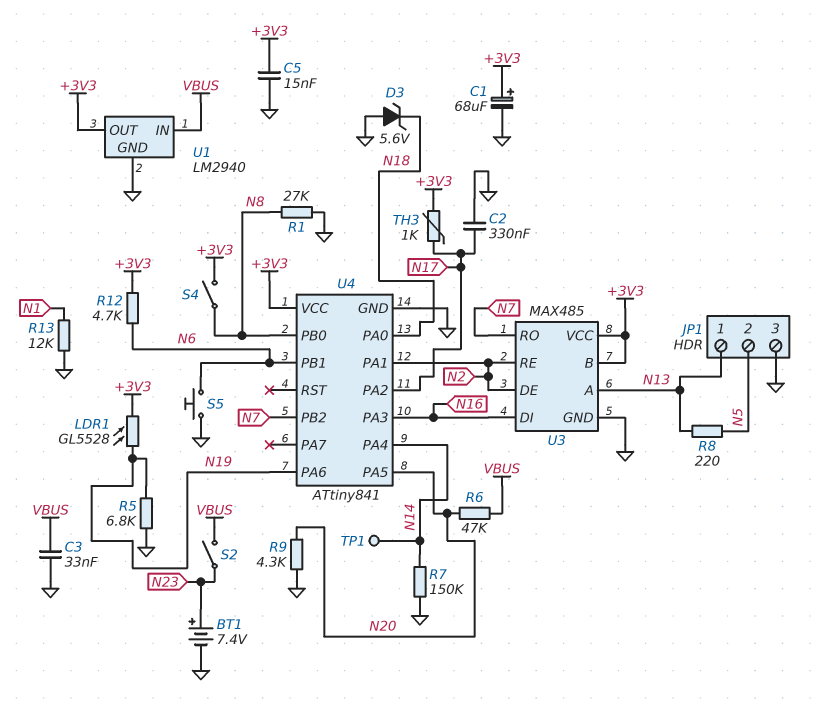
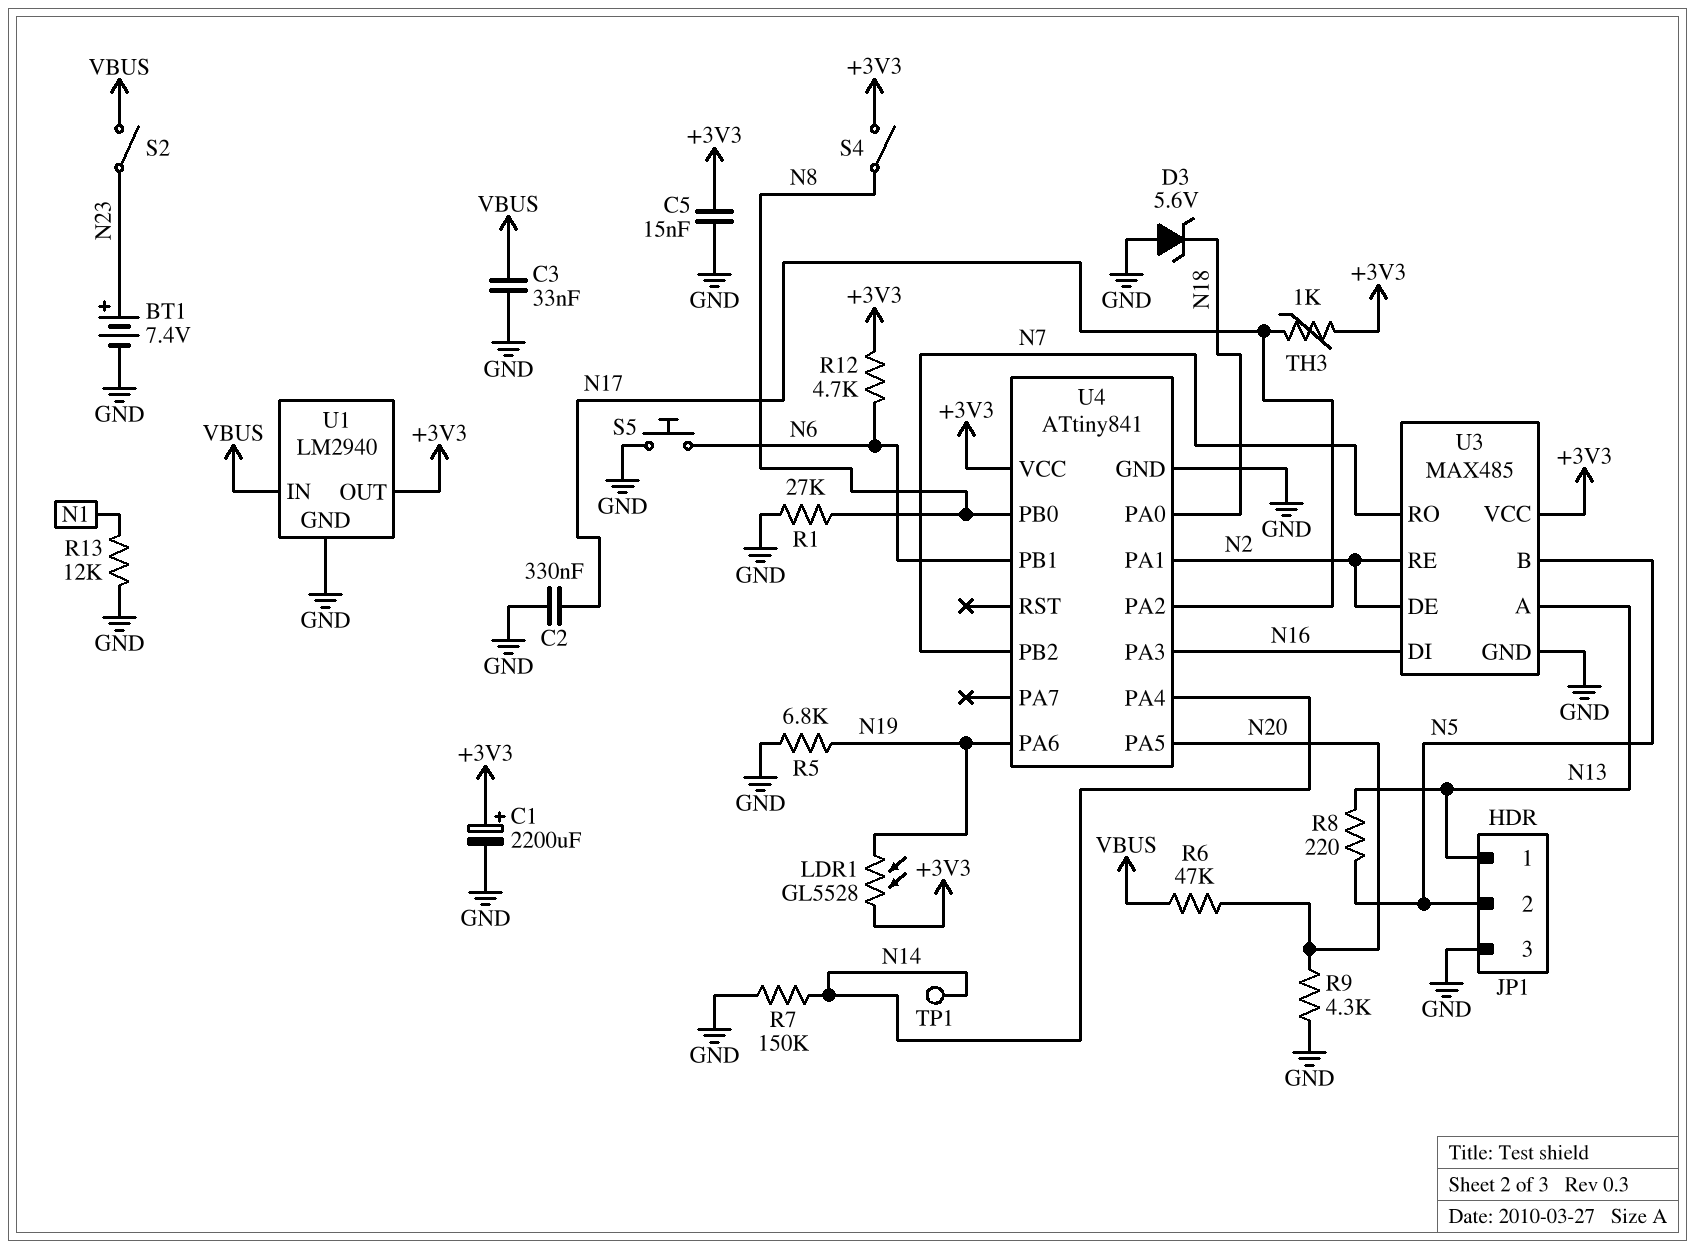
C1: 68uF (plus +3V3, minus GND) -> 2200uF (plus +3V3, minus GND)
U3 pin B: +3V3 -> N5

